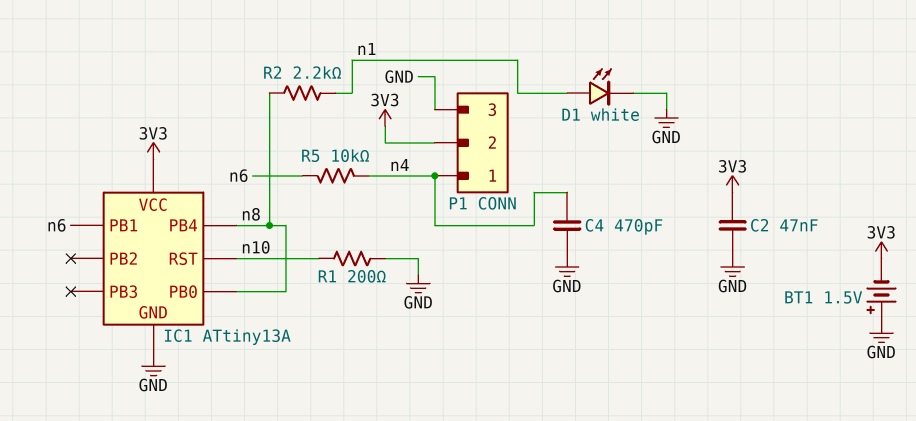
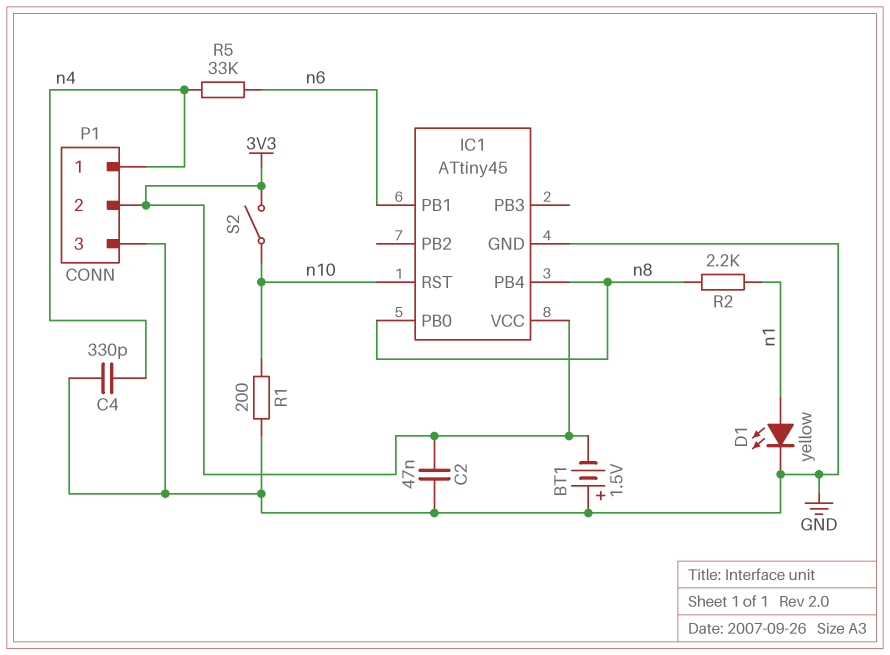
C4: 470pF (GND, n4) -> 330pF (GND, n4)
D1: LED white (A n1, K GND) -> LED yellow (A n1, K GND)
IC1: ATtiny13A -> ATtiny45
R5: 10k (n4, n6) -> 33k (n4, n6)
S2: none -> switch (3V3, n10)

